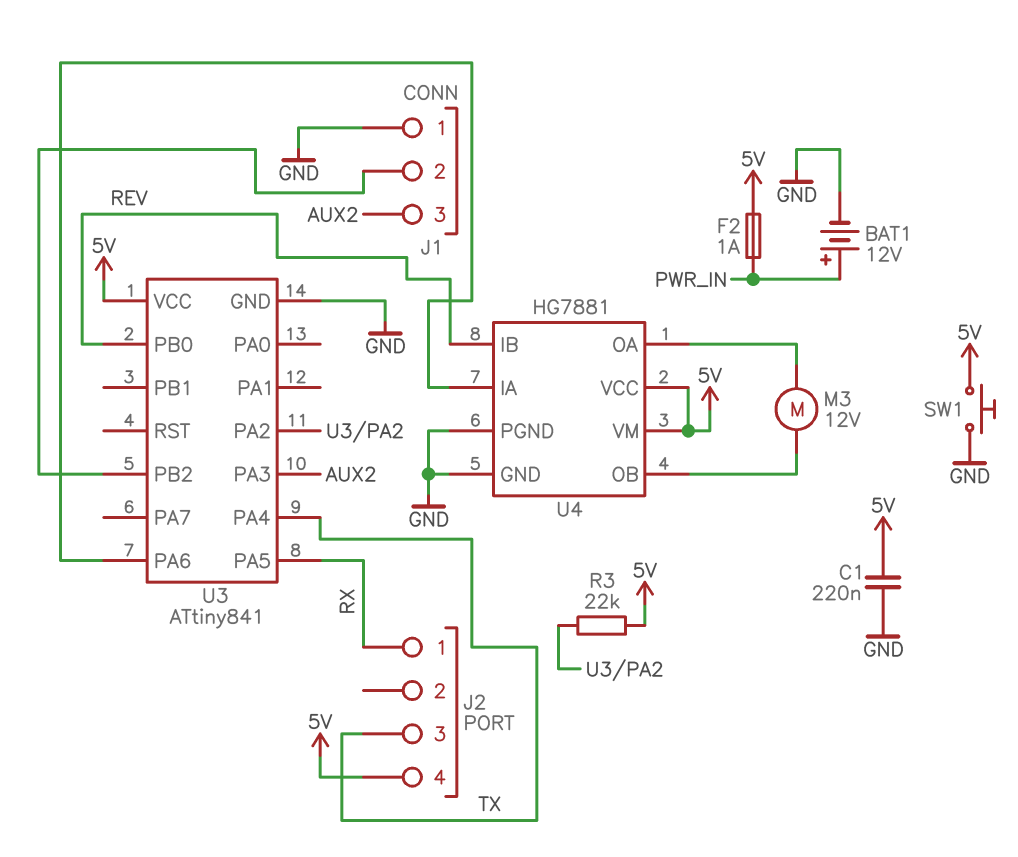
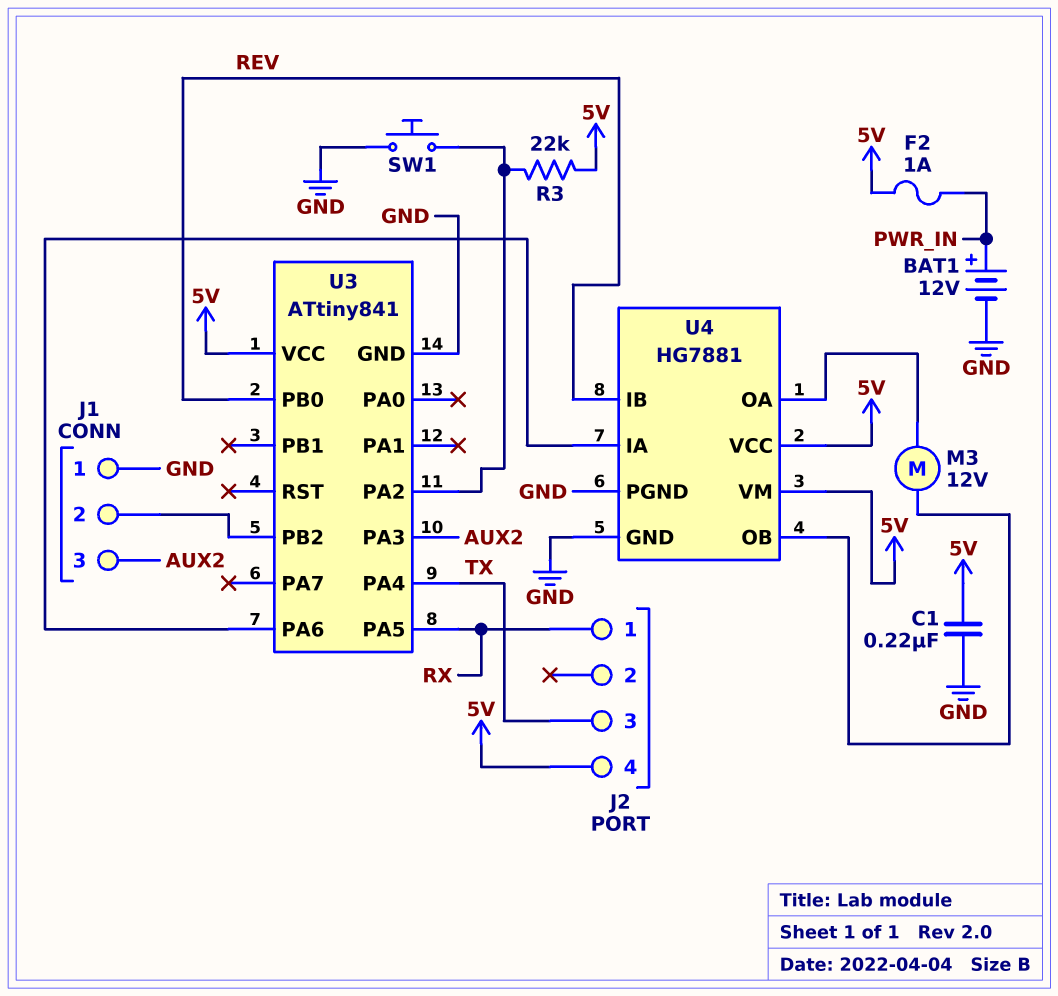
SW1: button (5V, GND) -> button (GND, U3/PA2)

